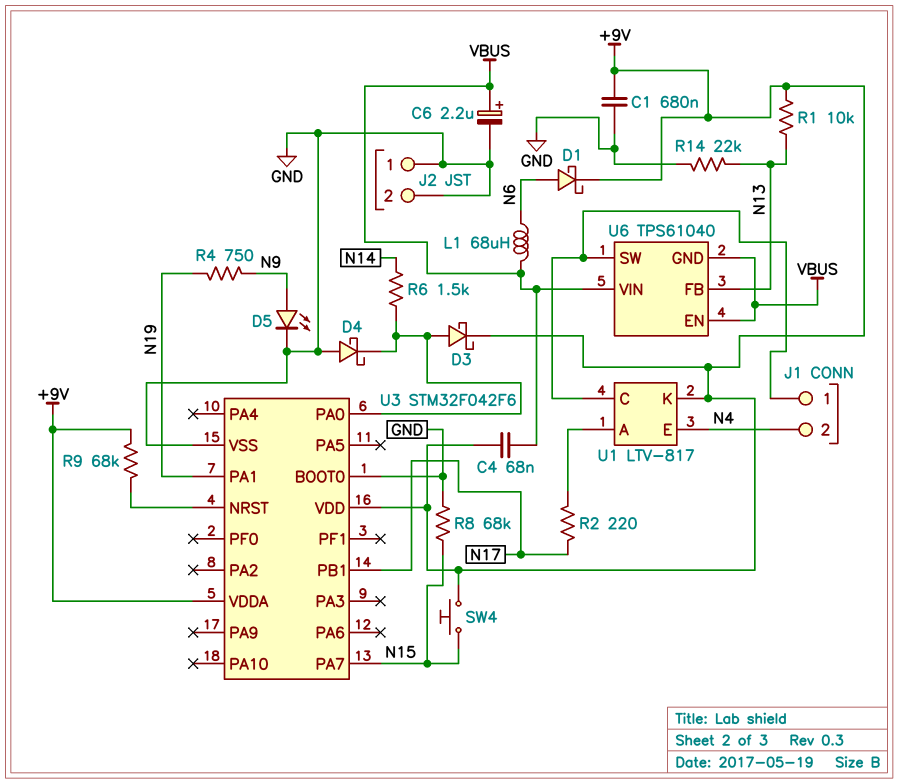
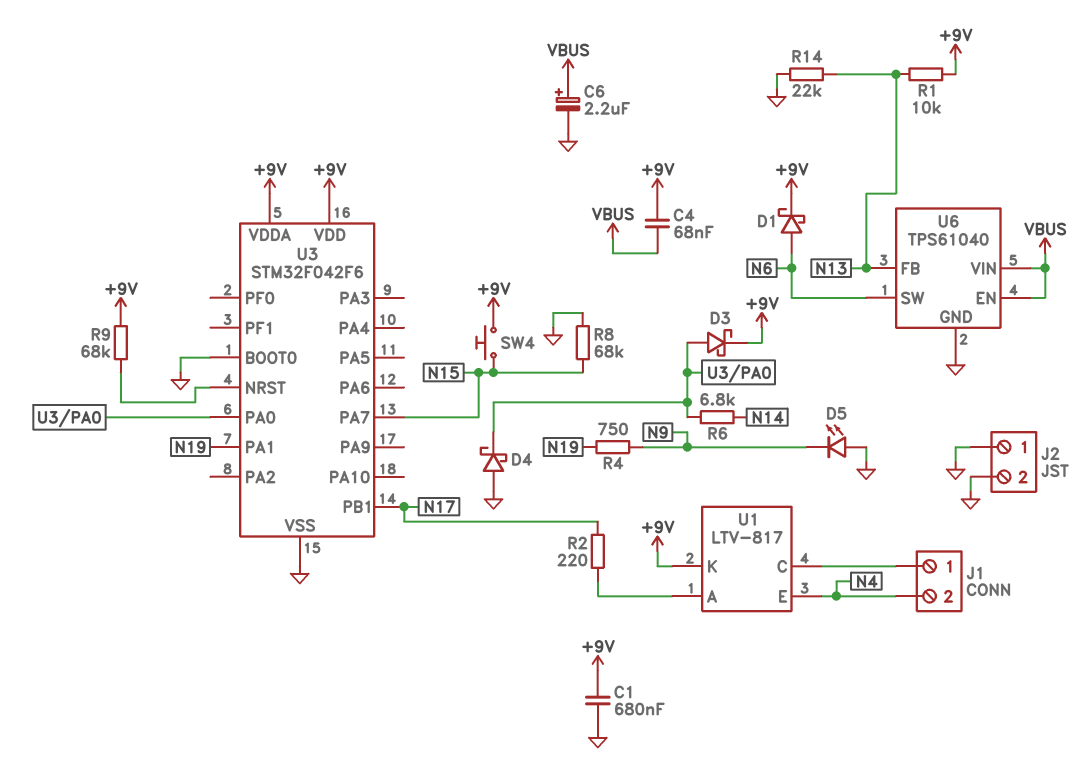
D5: LED (A N9, K GND) -> LED (A GND, K N9)
L1: 68uH (N6, VBUS) -> none
R6: 1.5k (N14, U3/PA0) -> 6.8k (N14, U3/PA0)
U6 pin GND: VBUS -> GND
U6 pin SW: J1/1 -> N6

